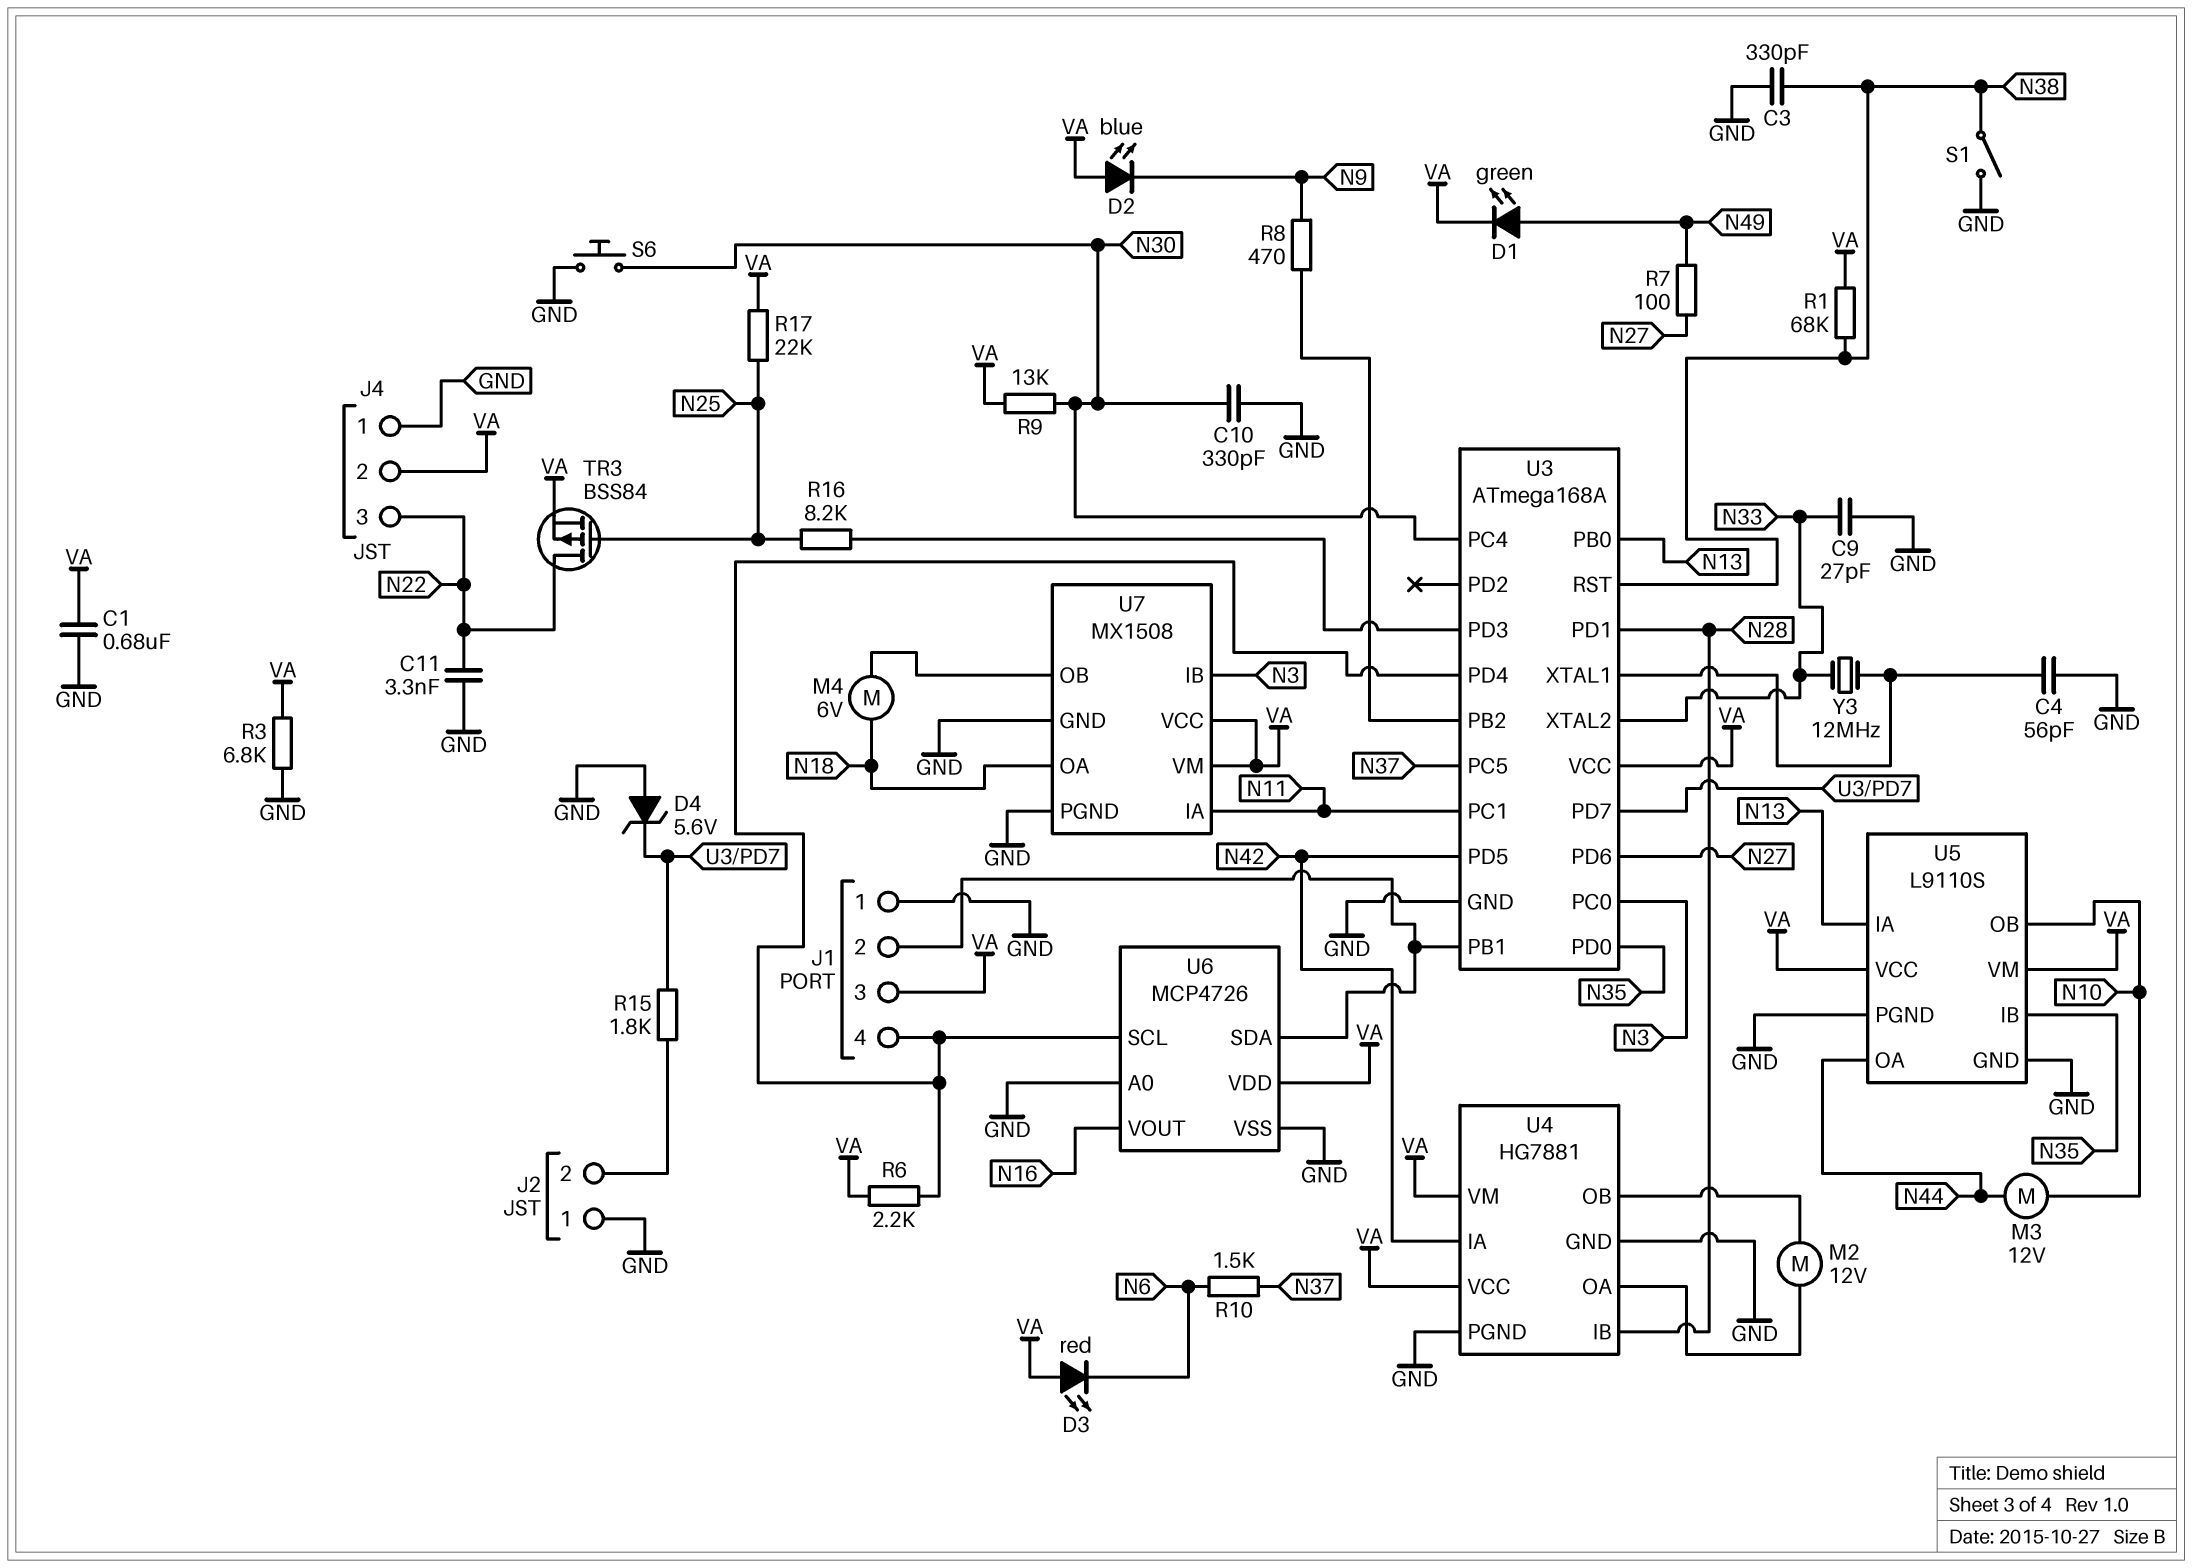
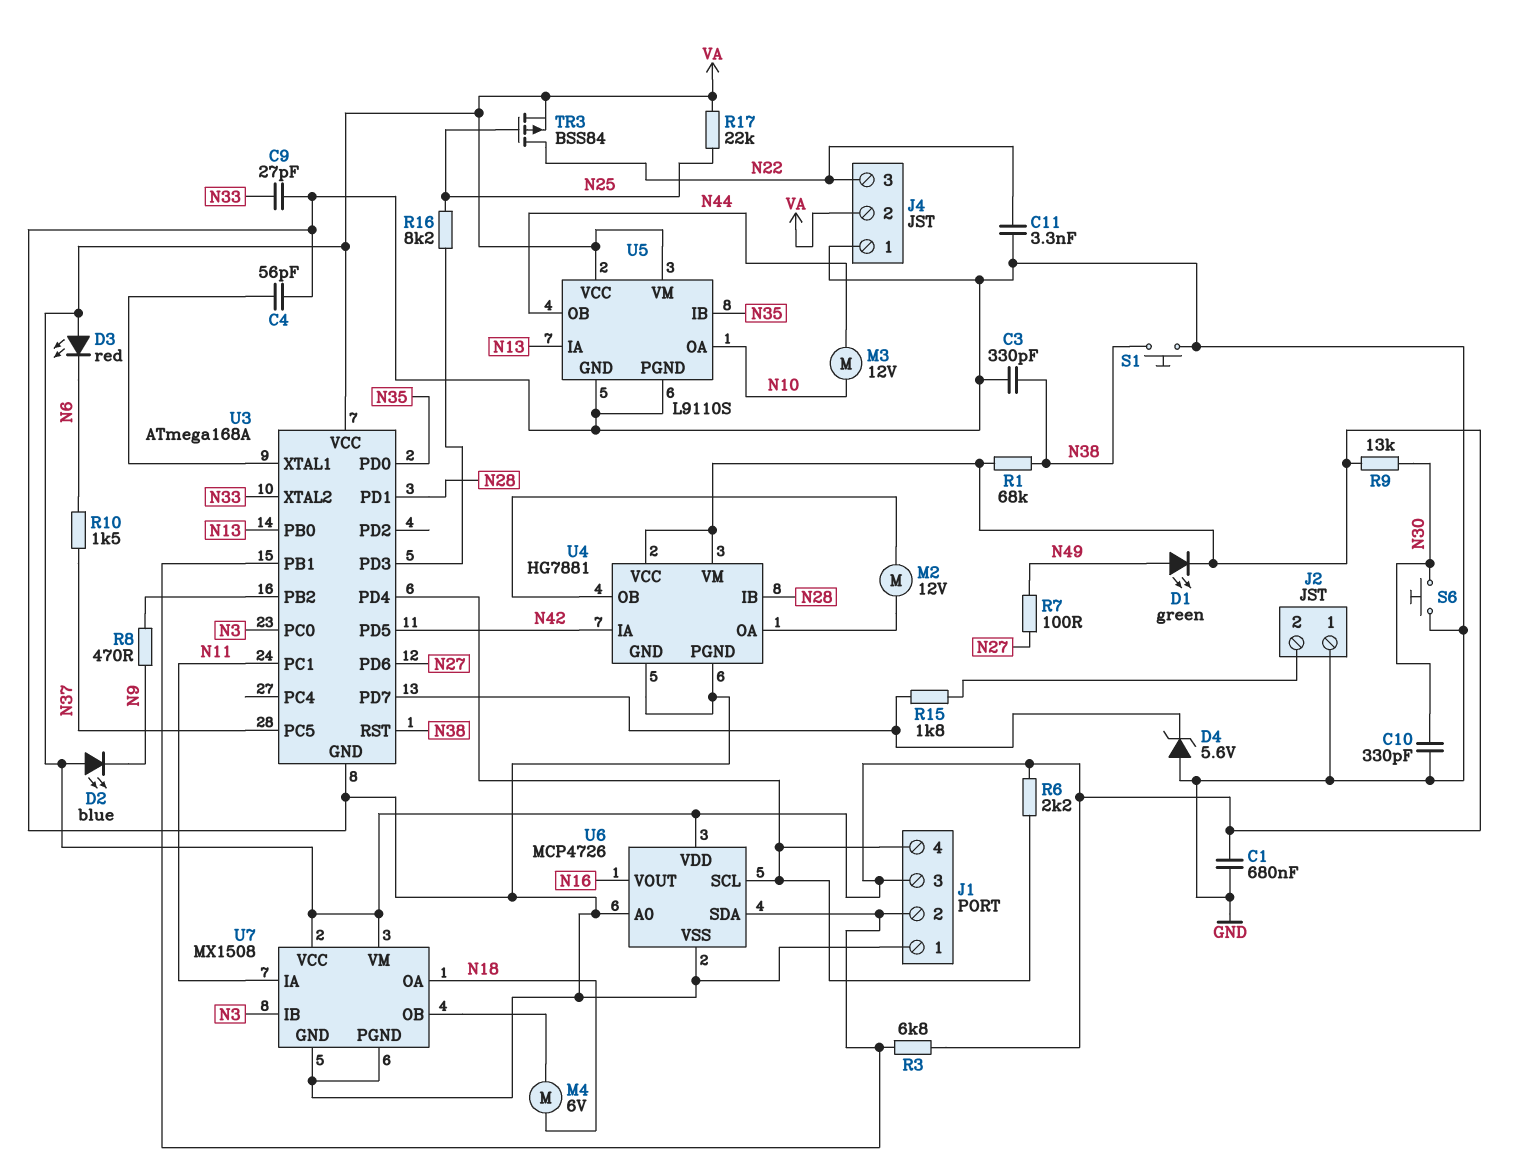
R3: 6.8k (GND, VA) -> 6.8k (J1/2, VA)
S1: switch (GND, N38) -> button (GND, N38)
U3 pin PC4: N30 -> none
U5 pin OA: N44 -> N10
U5 pin OB: N10 -> N44
Y3: 12MHz (N33, U3/XTAL1) -> none

